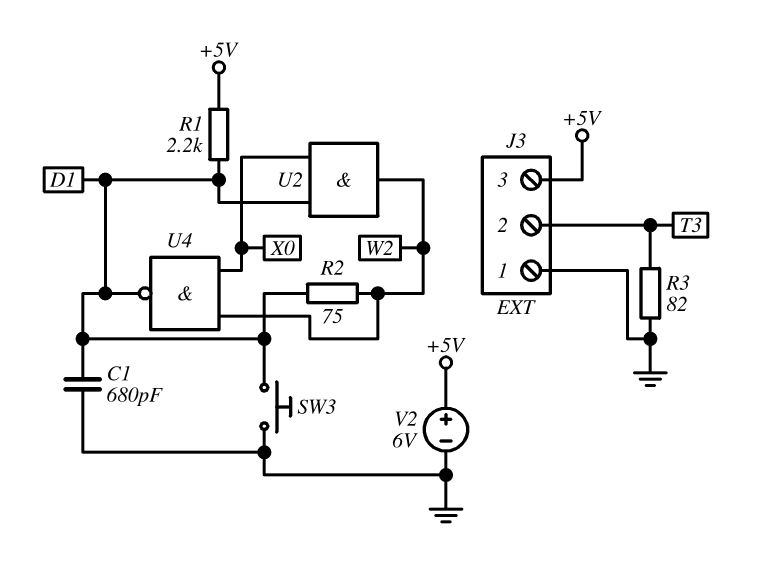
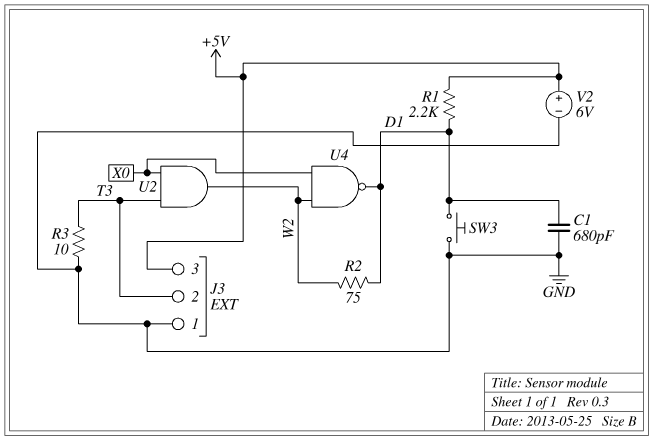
R3: 82 (GND, T3) -> 10 (GND, T3)
U2: AND (in D1, in X0, out W2) -> AND (in T3, in X0, out W2)

